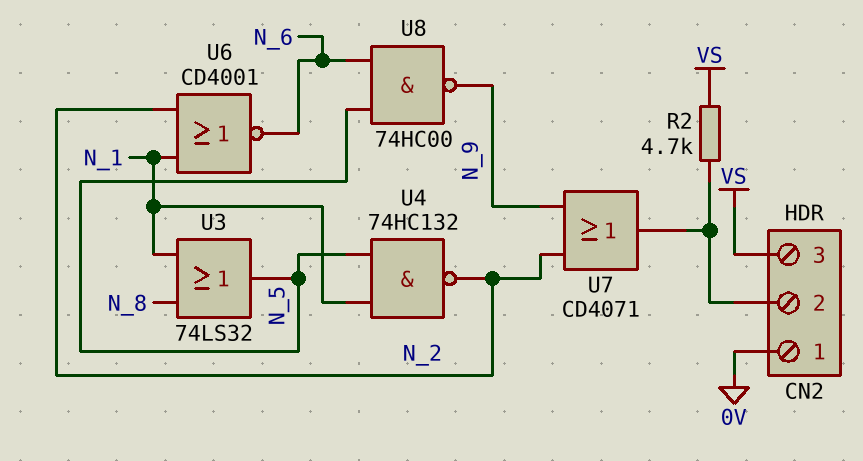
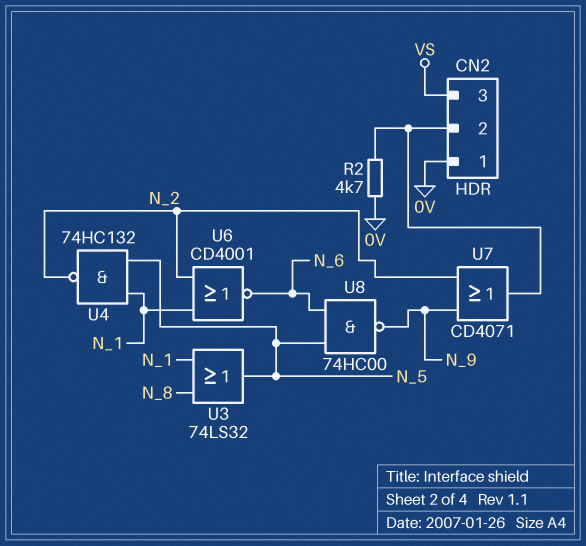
R2: 4.7k (CN2/2, VS) -> 4.7k (0V, CN2/2)

